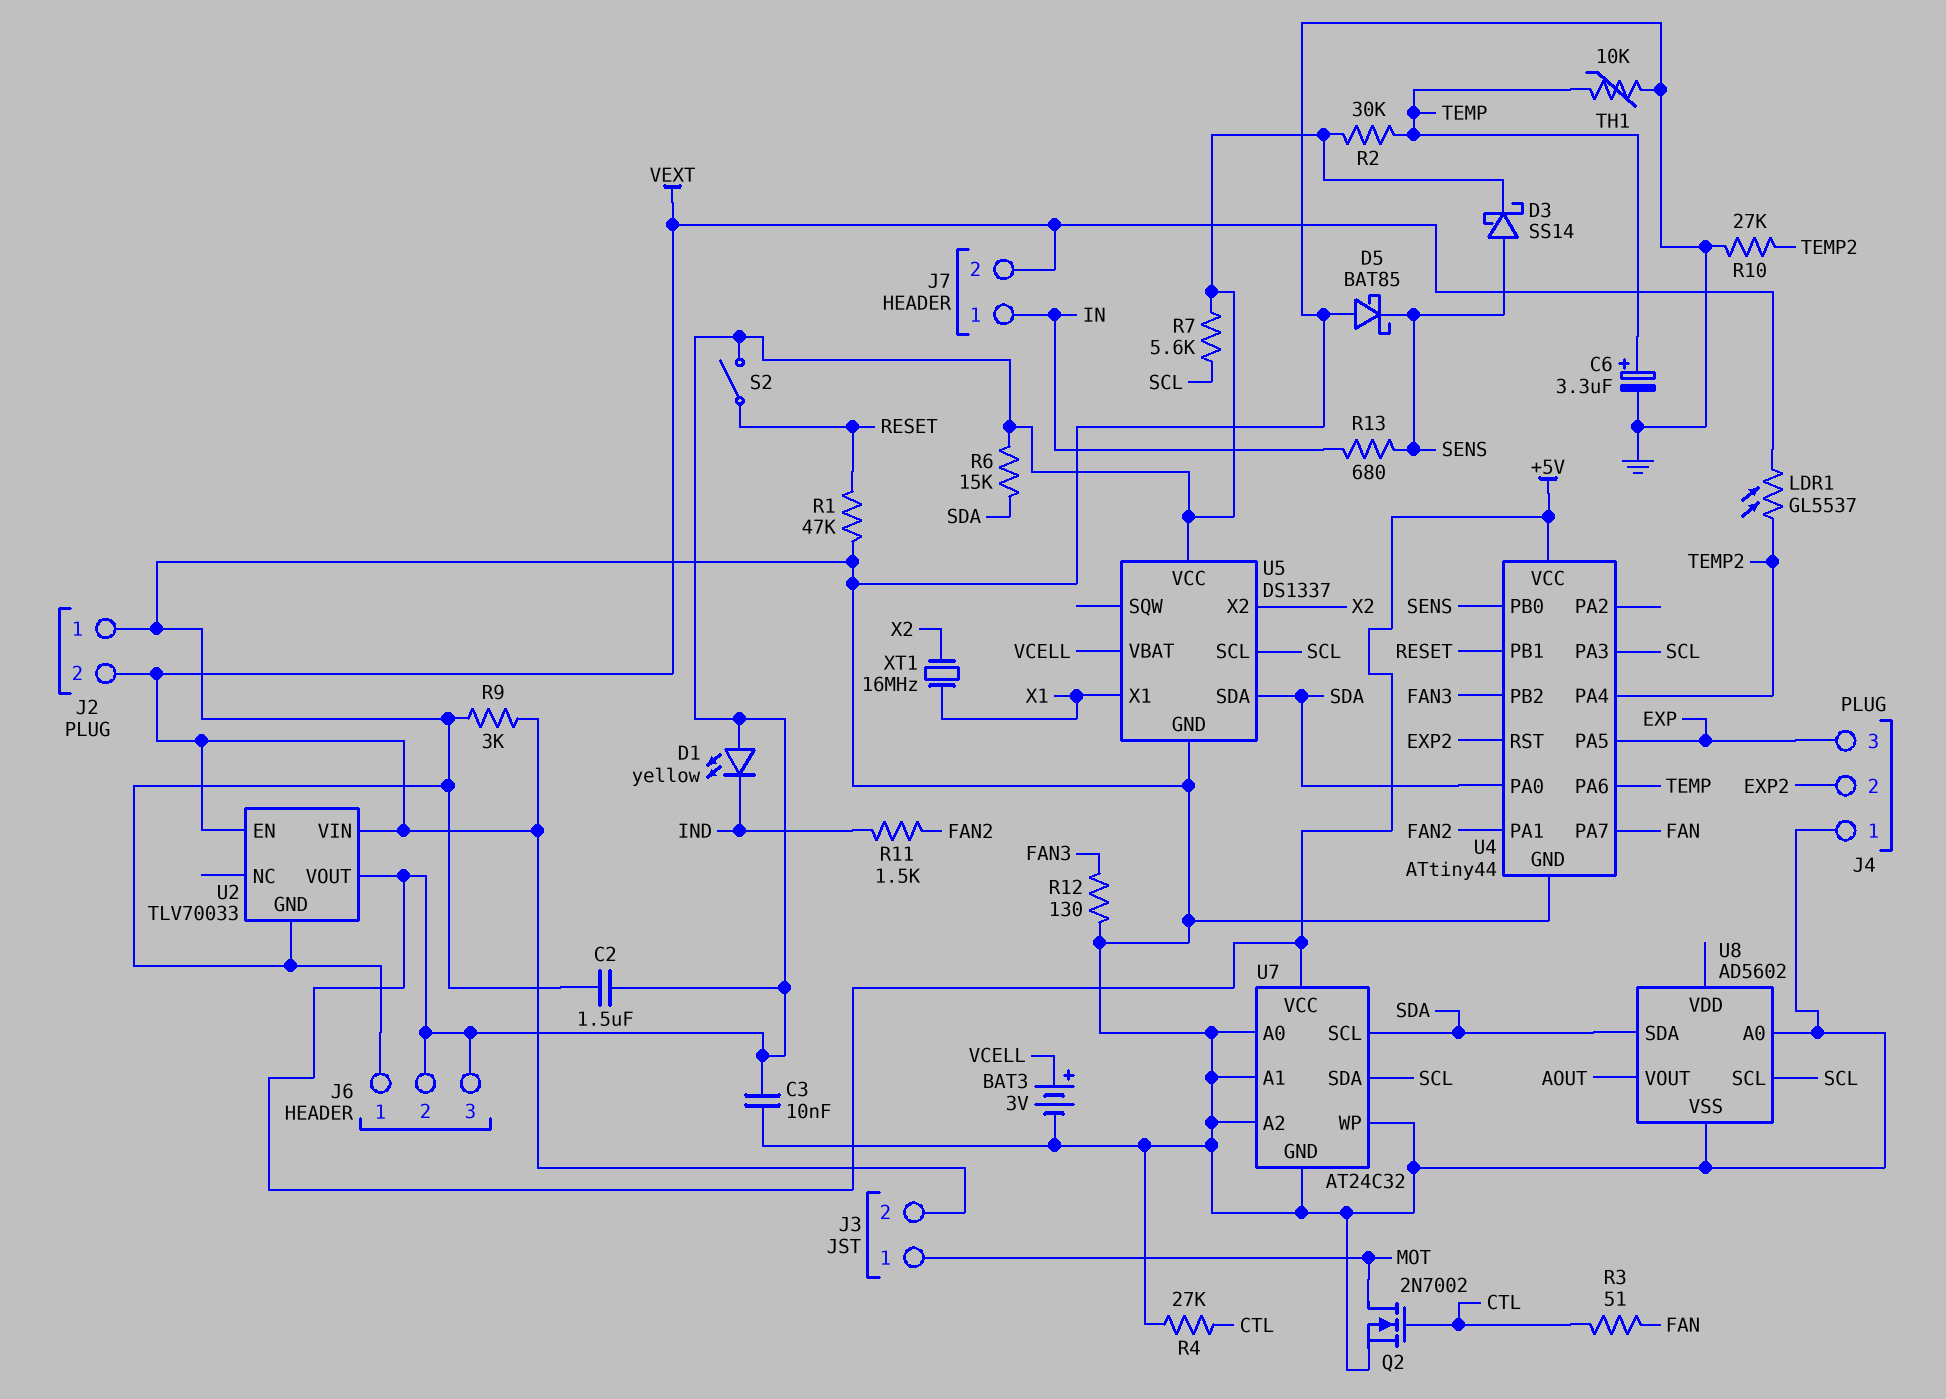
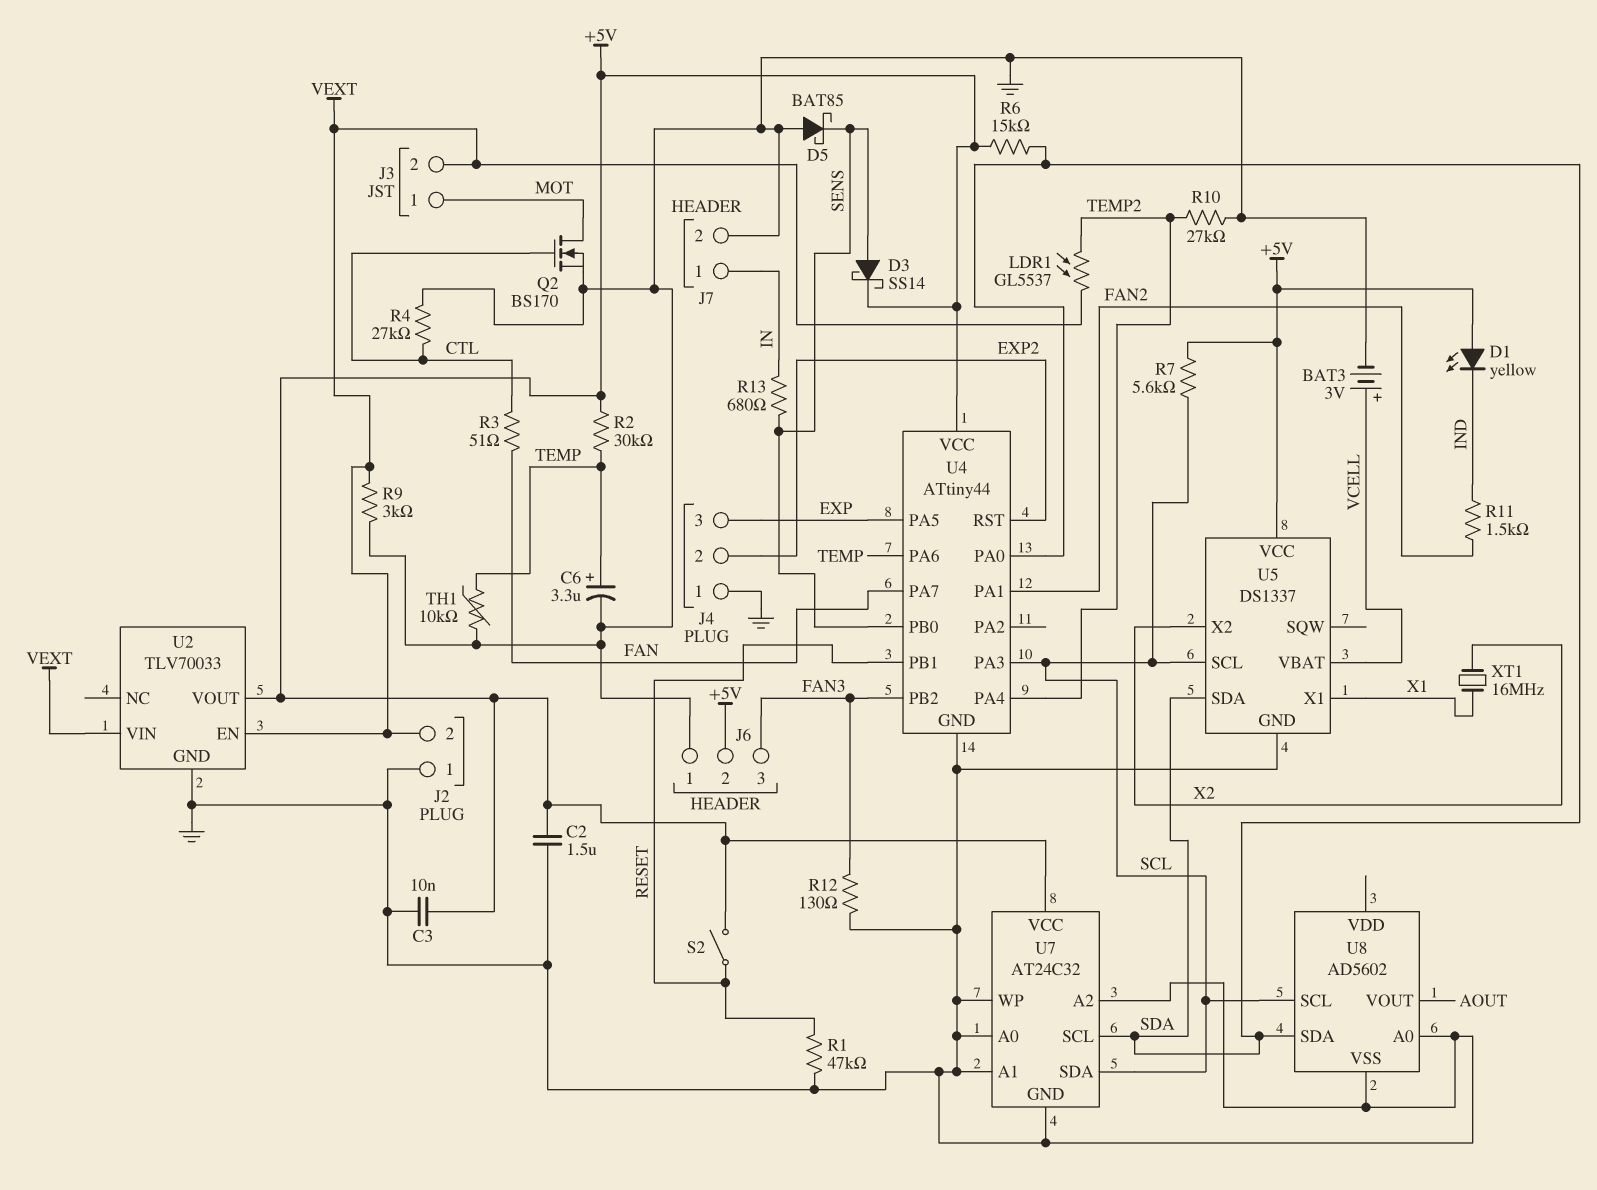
J6 pin 3: +5V -> FAN3
J7 pin 2: VEXT -> GND
Q2: NMOS 2N7002 (G CTL, D MOT, S GND) -> NMOS BS170 (G CTL, D MOT, S GND)

